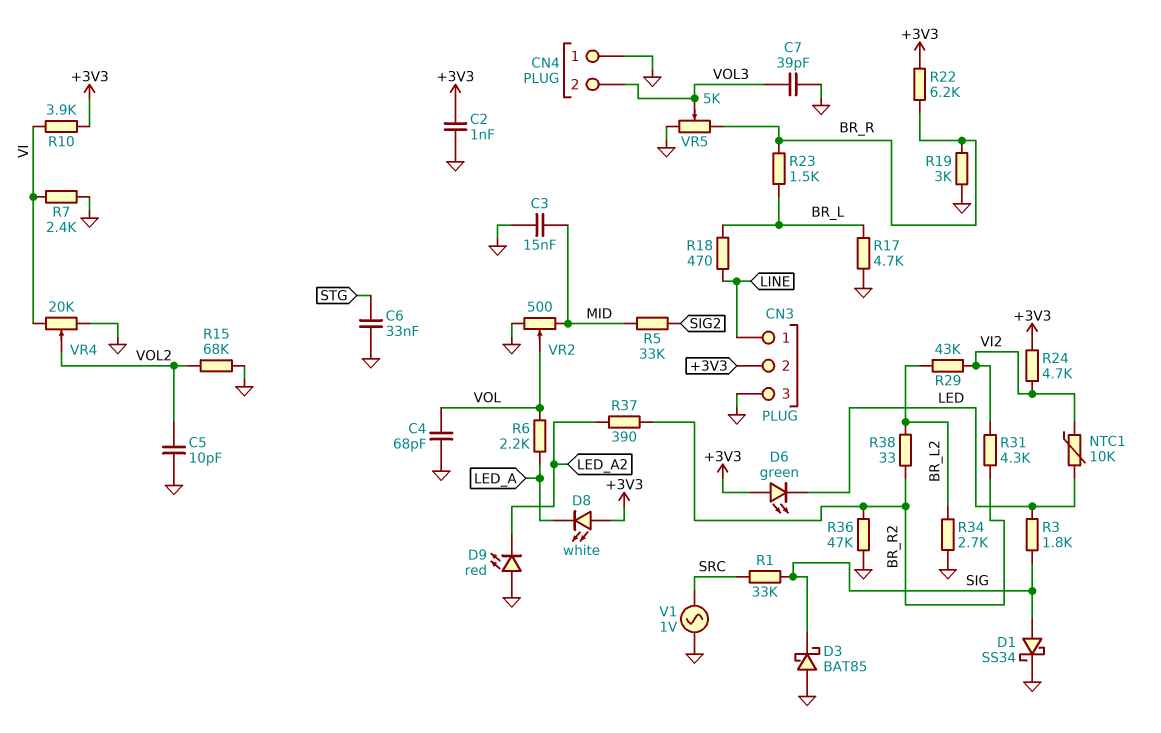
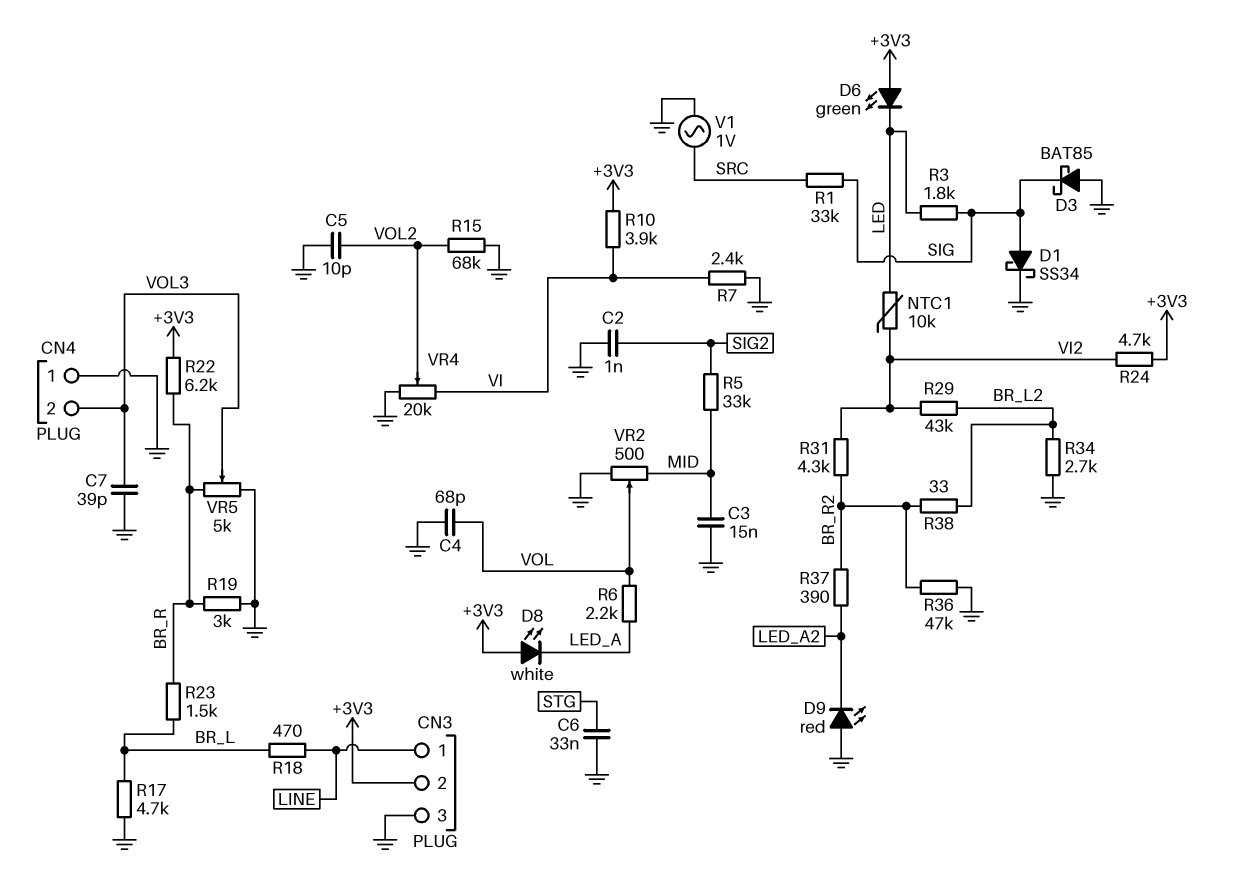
C2: 1nF (+3V3, GND) -> 1nF (GND, SIG2)

